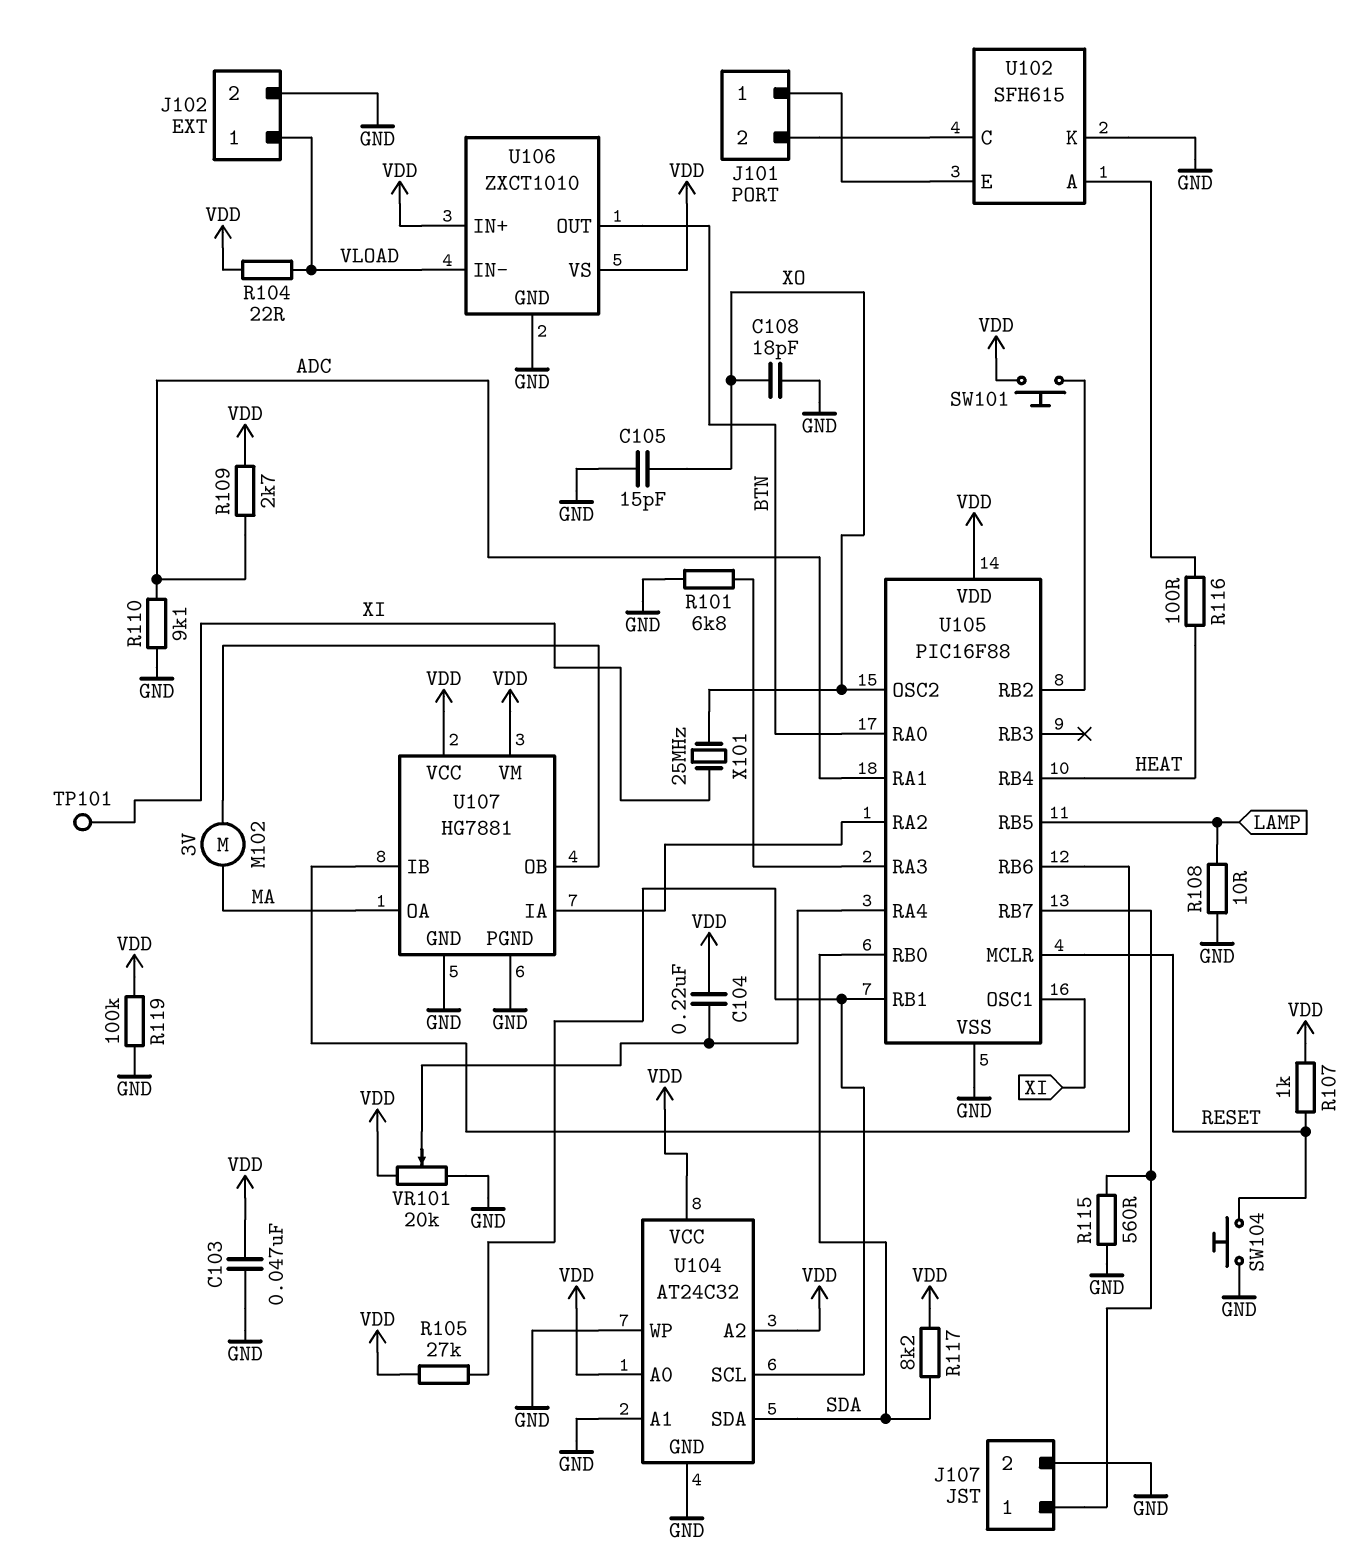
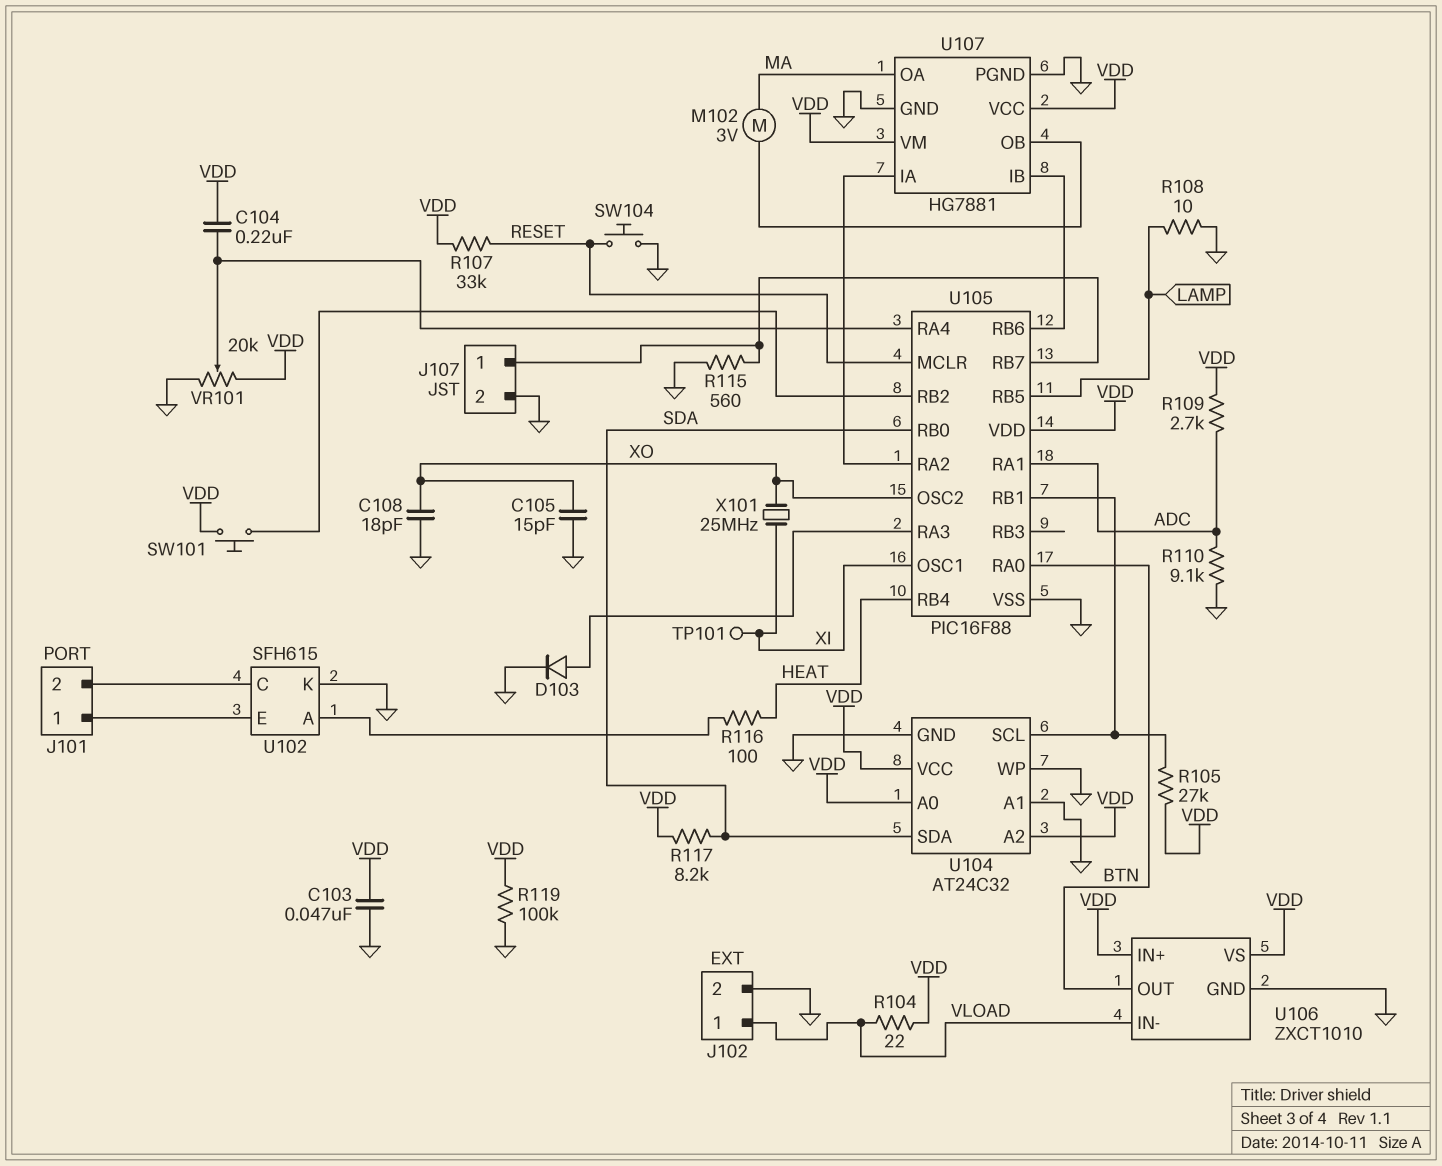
D103: none -> diode (A U105/RA3, K GND)
R101: 6.8k (GND, U105/RA3) -> none
R107: 1k (RESET, VDD) -> 33k (RESET, VDD)

